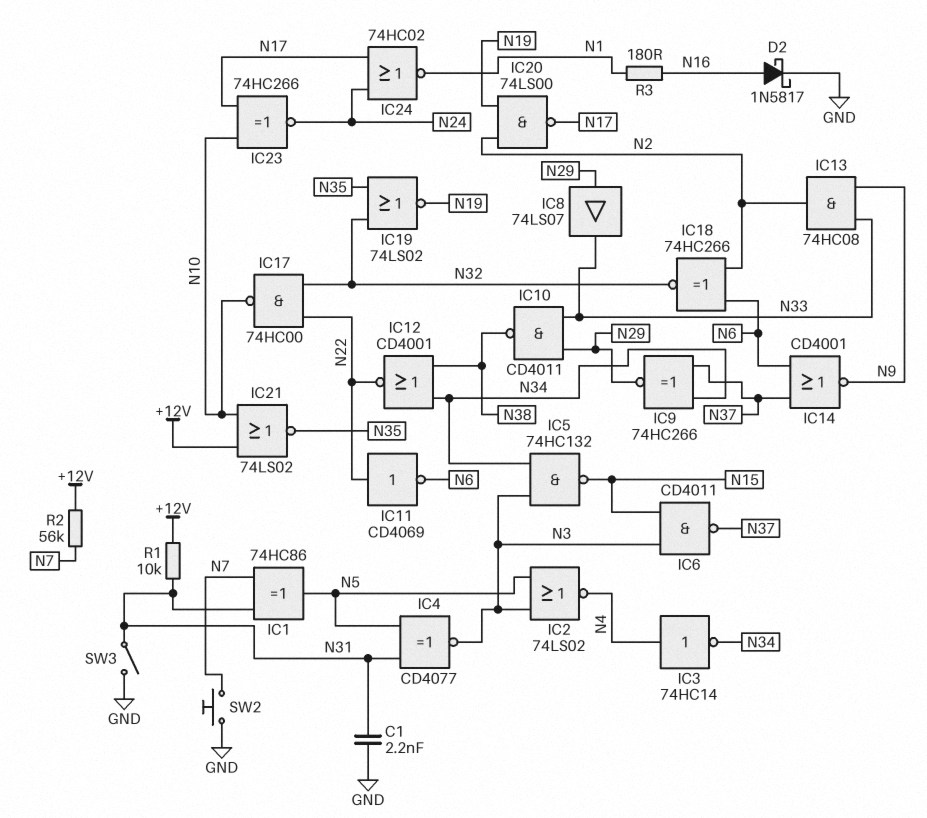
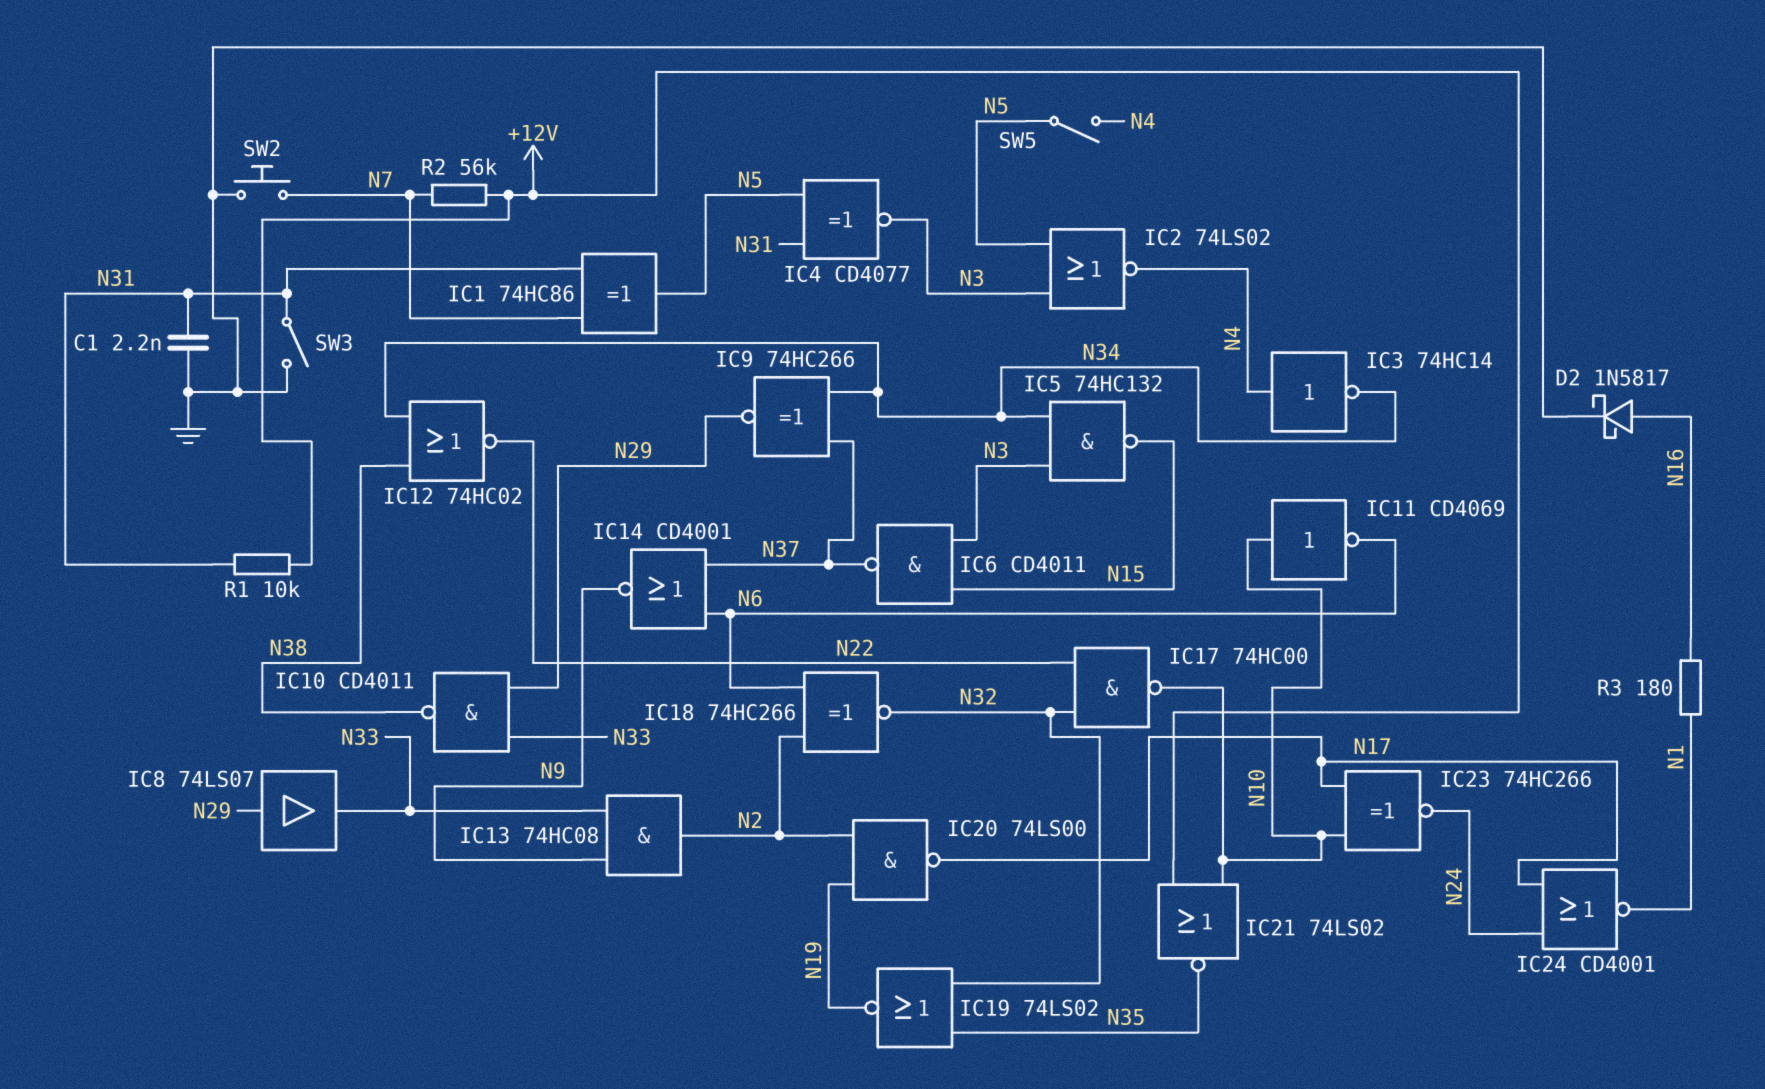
IC11: NOT CD4069 (in N22, out N6) -> NOT CD4069 (in N10, out N6)
IC12: NOR CD4001 (in N34, in N38, out N22) -> NOR 74HC02 (in N34, in N38, out N22)
IC24: NOR 74HC02 (in N17, in N24, out N1) -> NOR CD4001 (in N17, in N24, out N1)
SW5: none -> switch (N4, N5)

